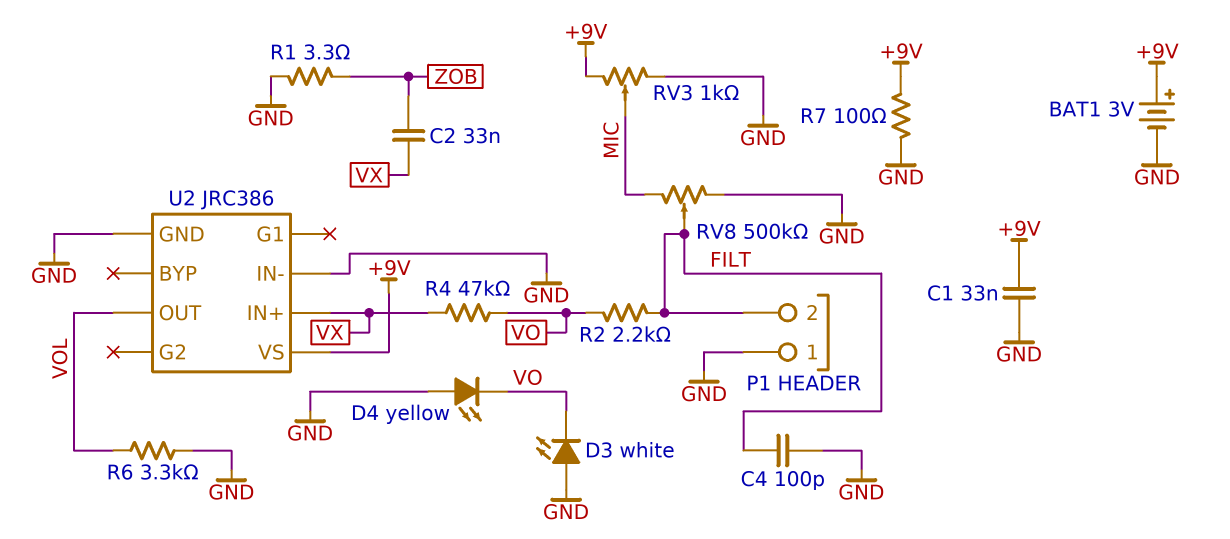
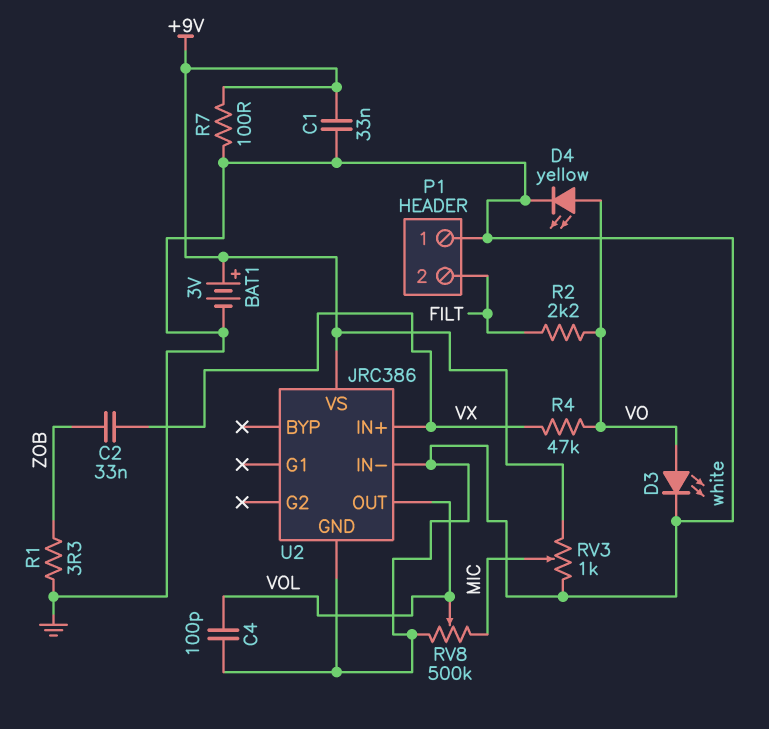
C4: 100pF (FILT, GND) -> 100pF (GND, VOL)
D3: LED white (A GND, K VO) -> LED white (A VO, K GND)
D4: LED yellow (A GND, K VO) -> LED yellow (A VO, K GND)
R6: 3.3k (GND, VOL) -> none
RV8: 500k (GND, MIC, wiper FILT) -> 500k (GND, MIC, wiper VOL)

